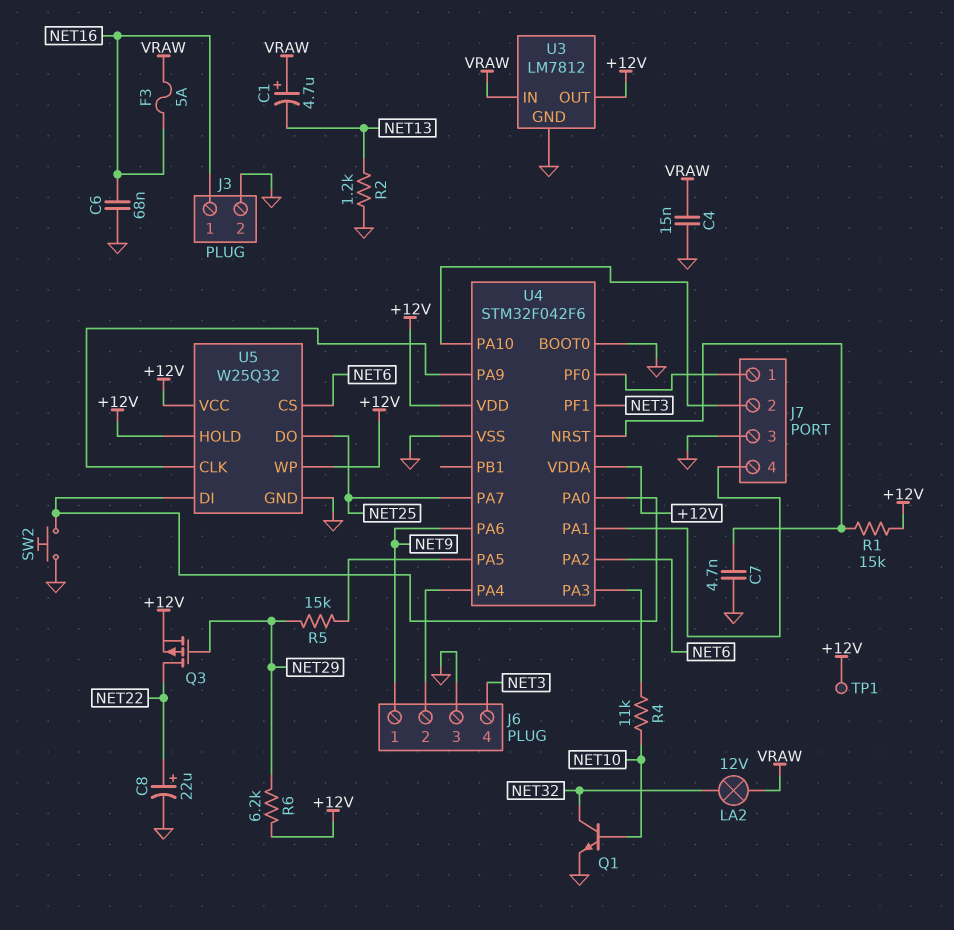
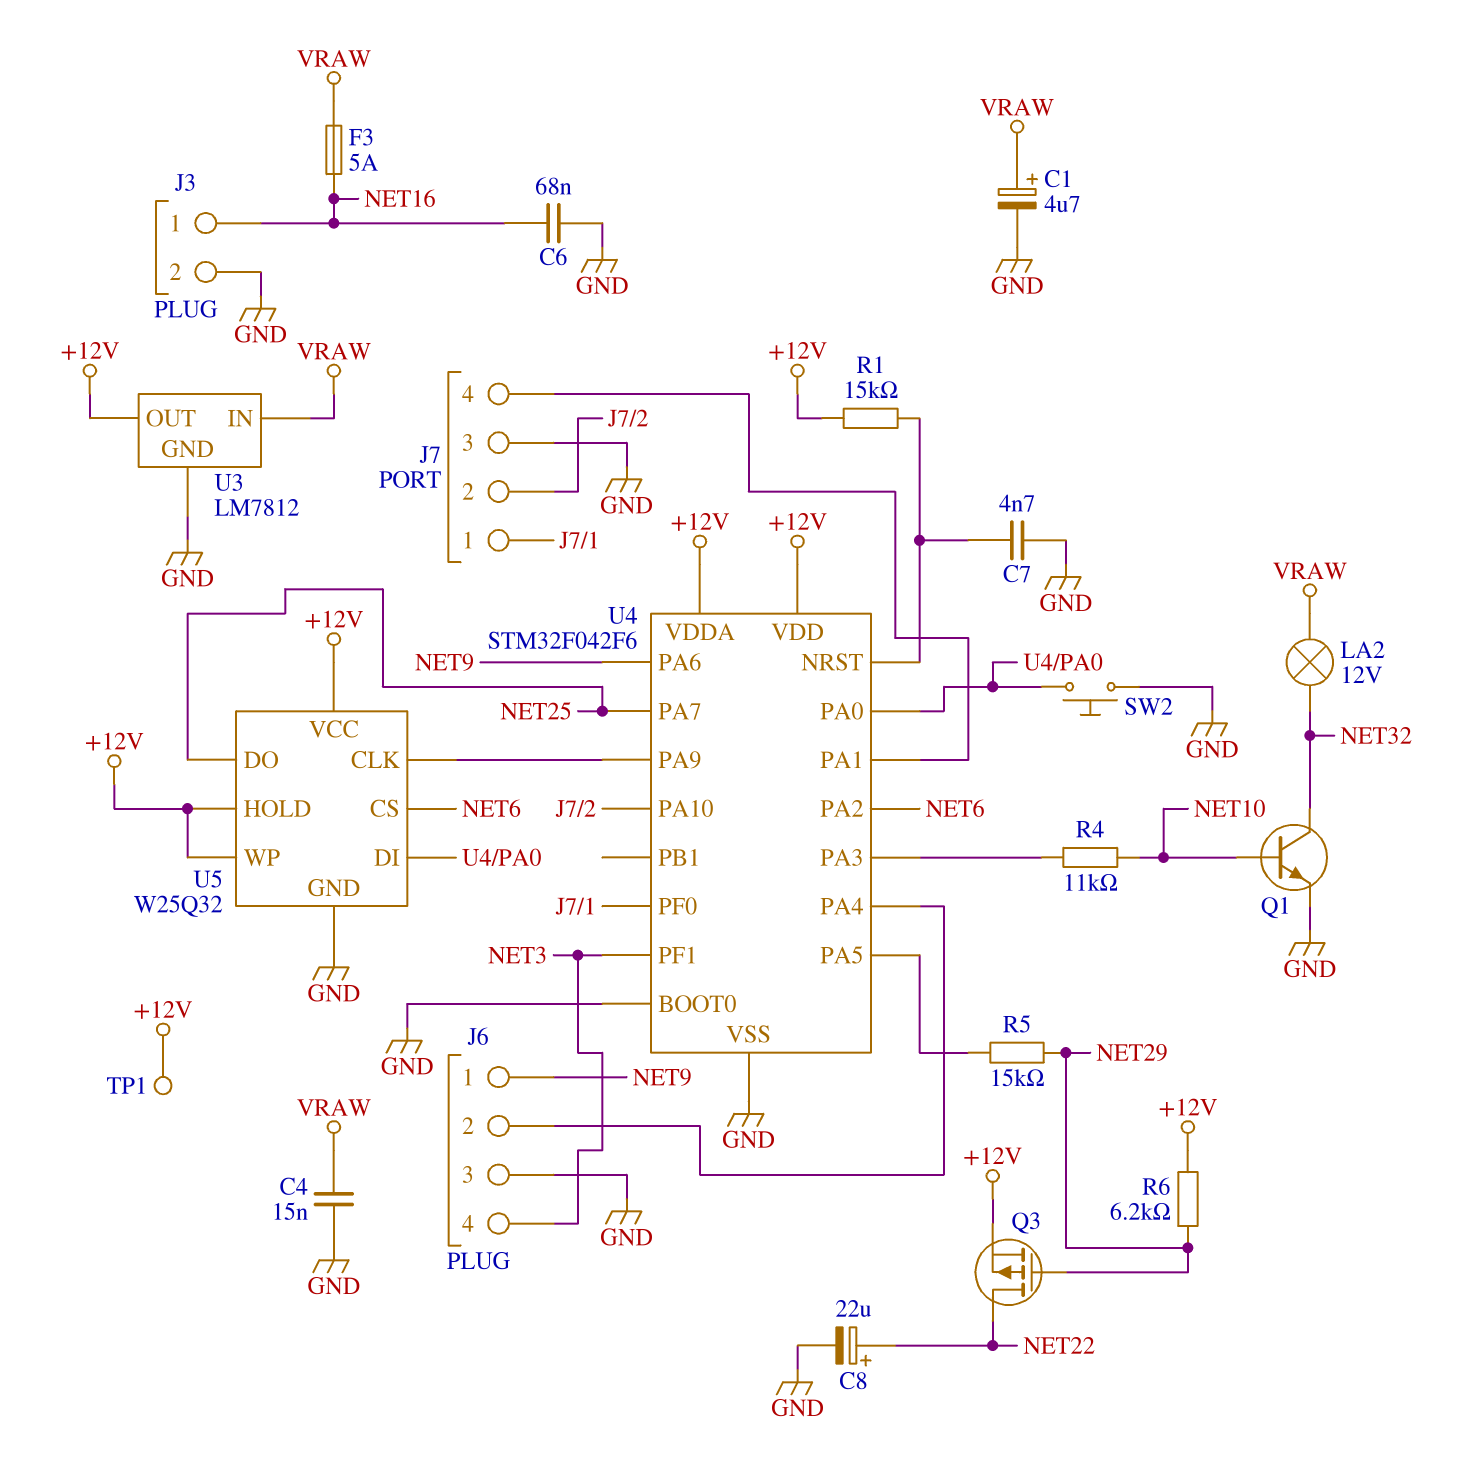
C1: 4.7uF (plus VRAW, minus NET13) -> 4.7uF (plus VRAW, minus GND)
R2: 1.2k (GND, NET13) -> none

